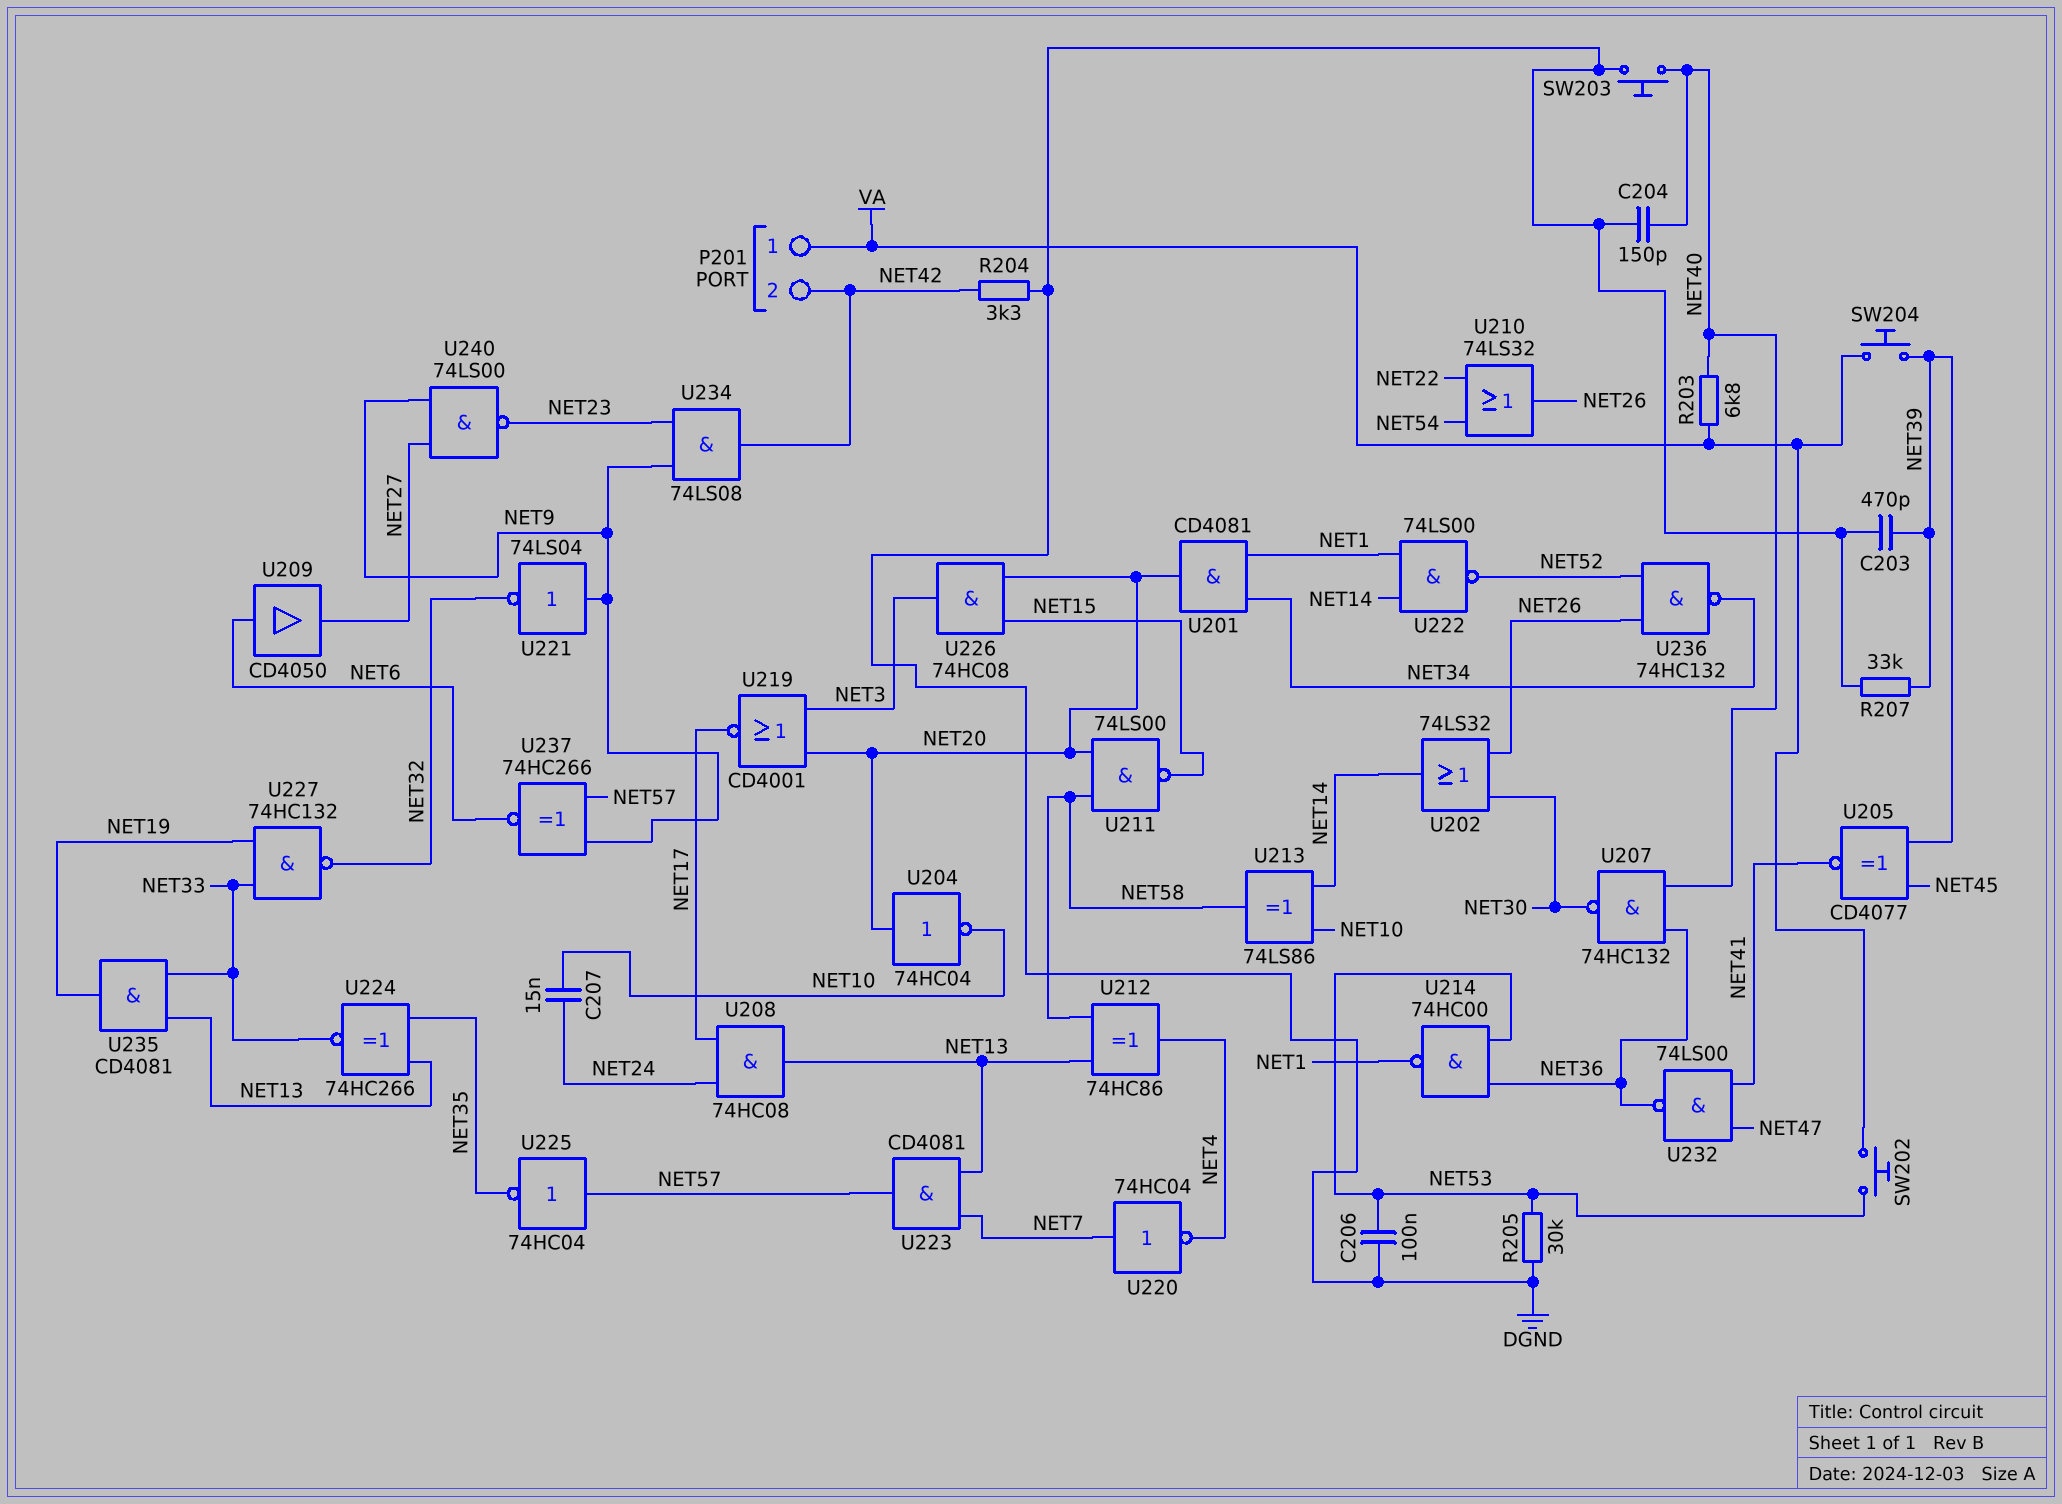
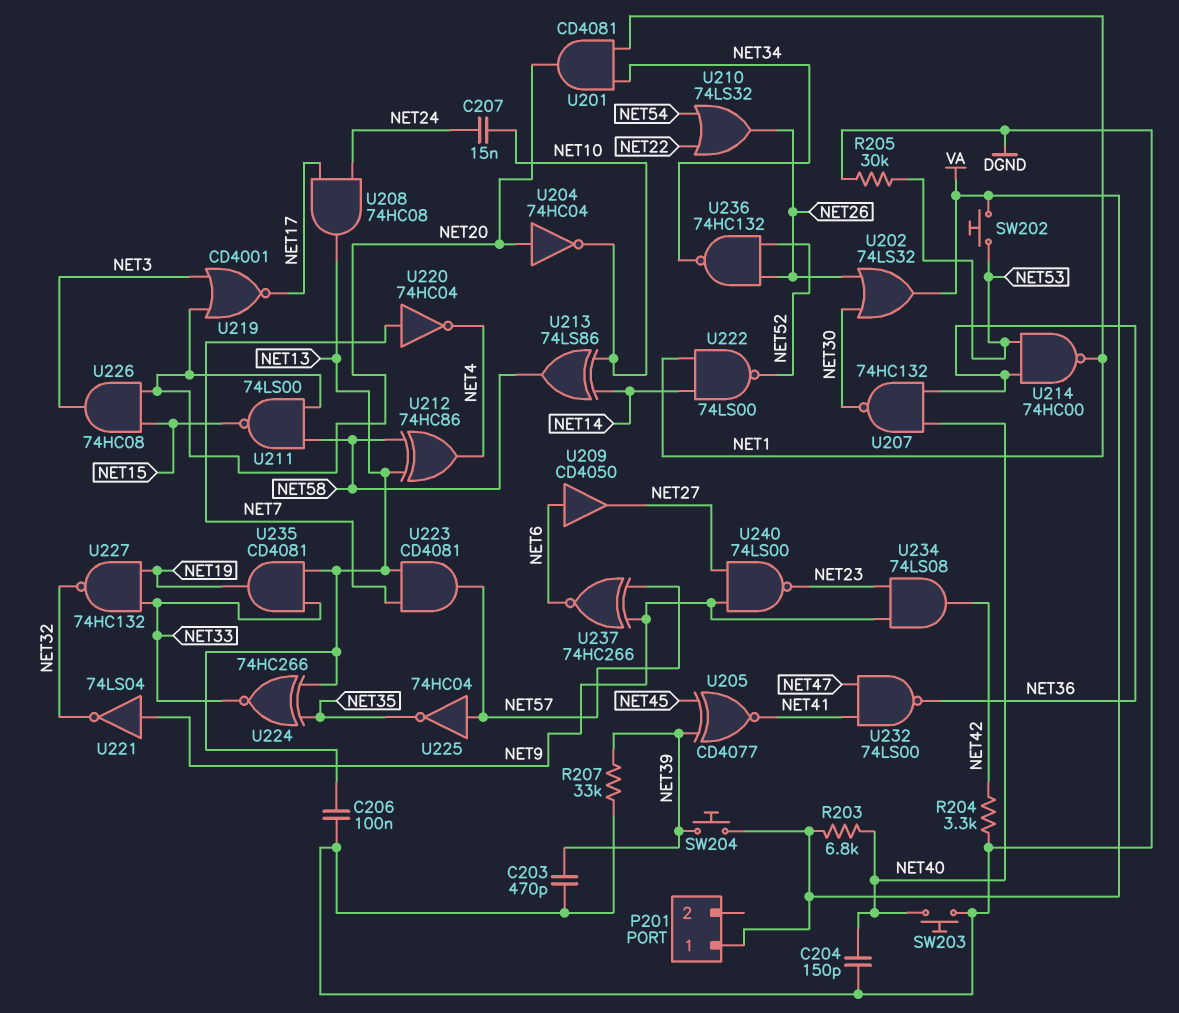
C206: 100nF (DGND, NET53) -> 100nF (DGND, NET13)
P201 pin 2: NET42 -> none
U202: OR 74LS32 (in NET26, in NET30, out NET14) -> OR 74LS32 (in NET26, in NET30, out VA)

